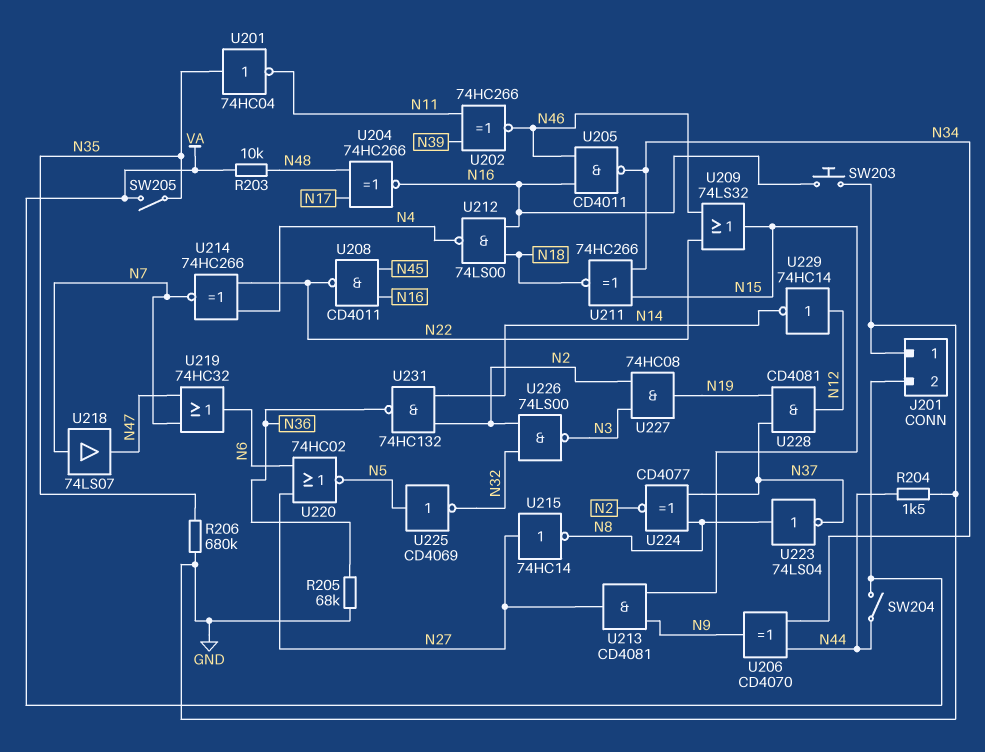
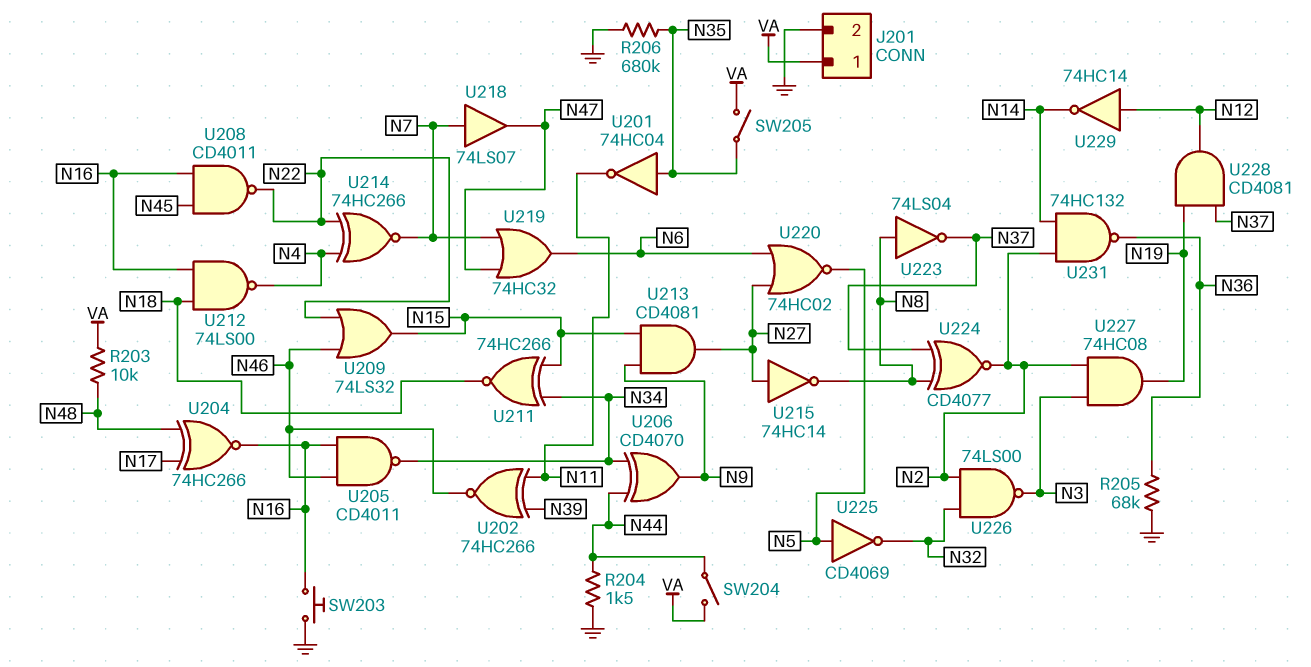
J201 pin 1: GND -> VA
J201 pin 2: VA -> GND

